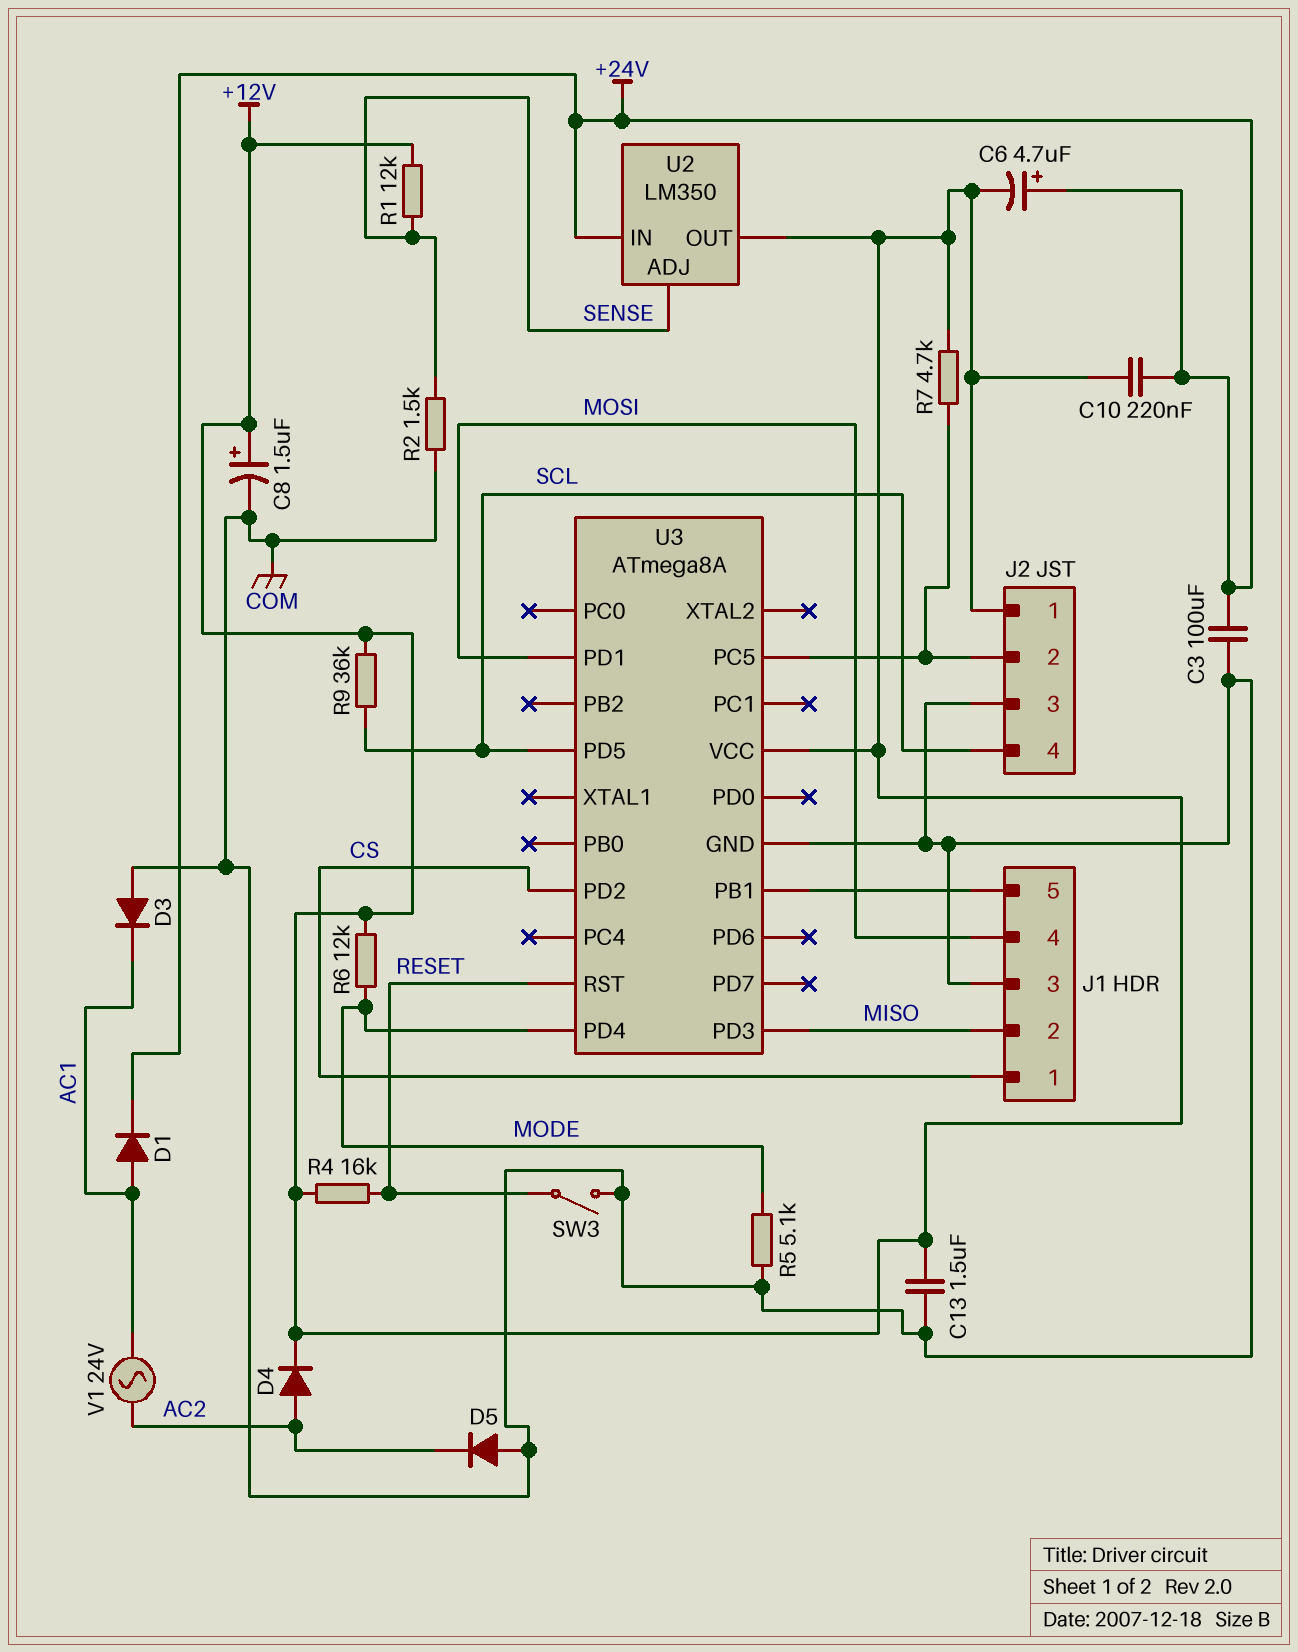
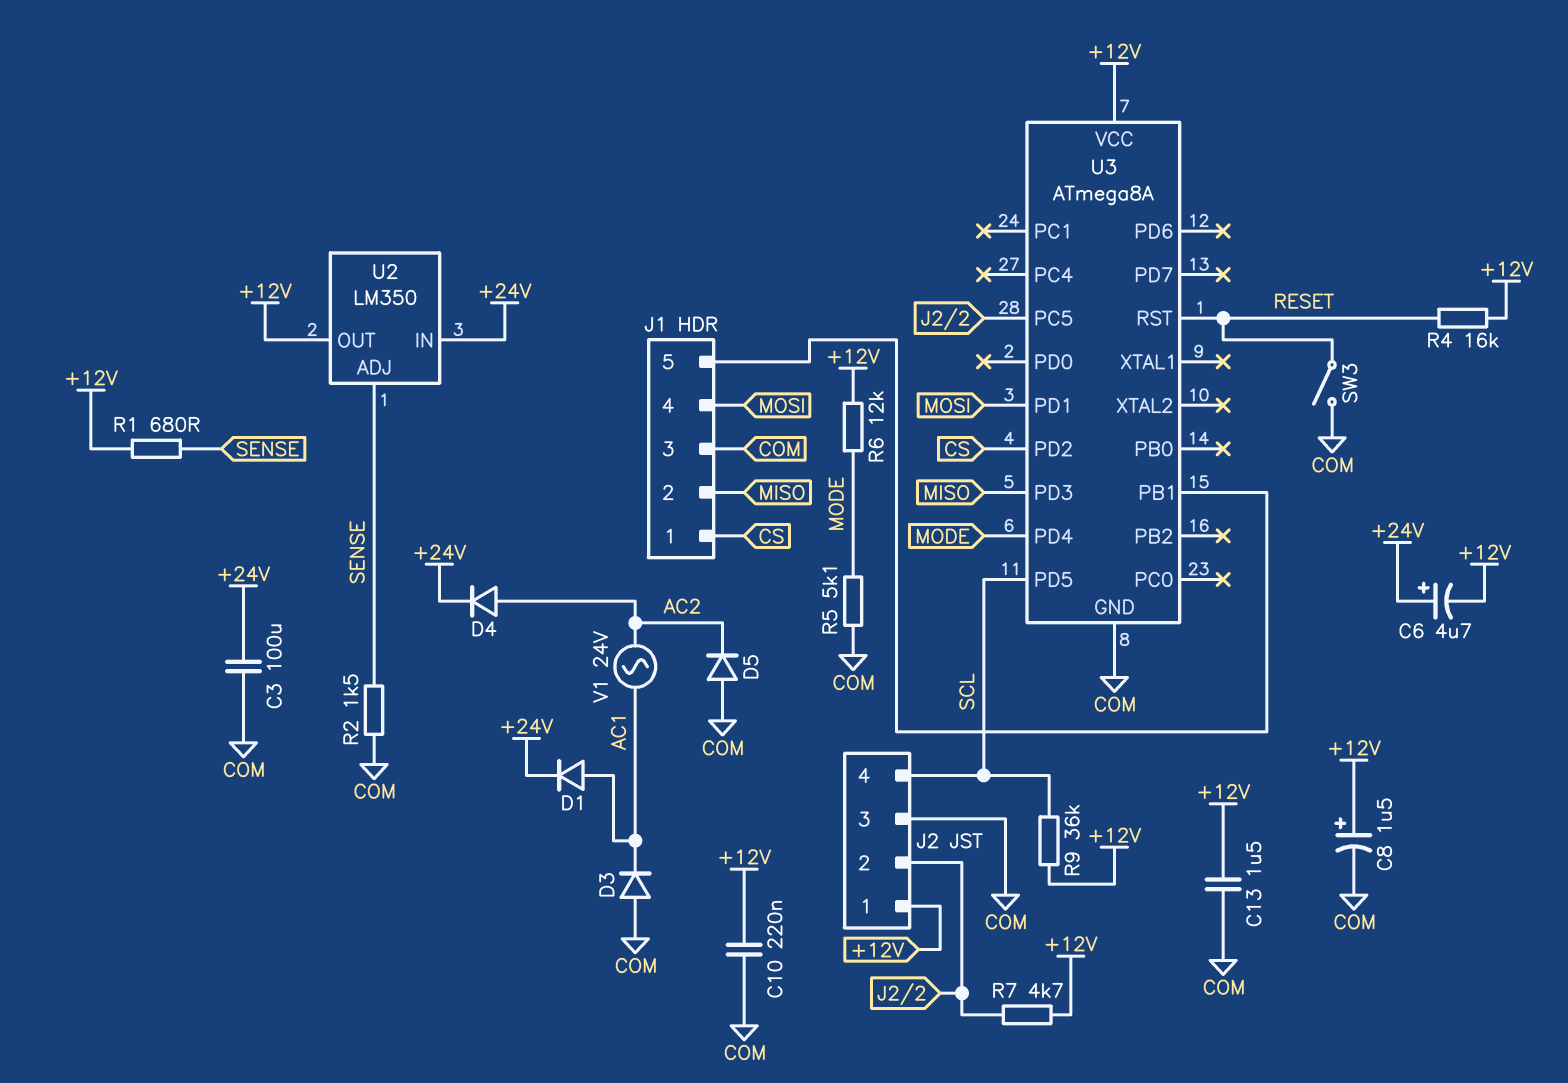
C10: 220nF (+12V, +24V) -> 220nF (+12V, COM)
D4: diode (A AC2, K +12V) -> diode (A AC2, K +24V)
R1: 12k (+12V, SENSE) -> 680 (+12V, SENSE)

